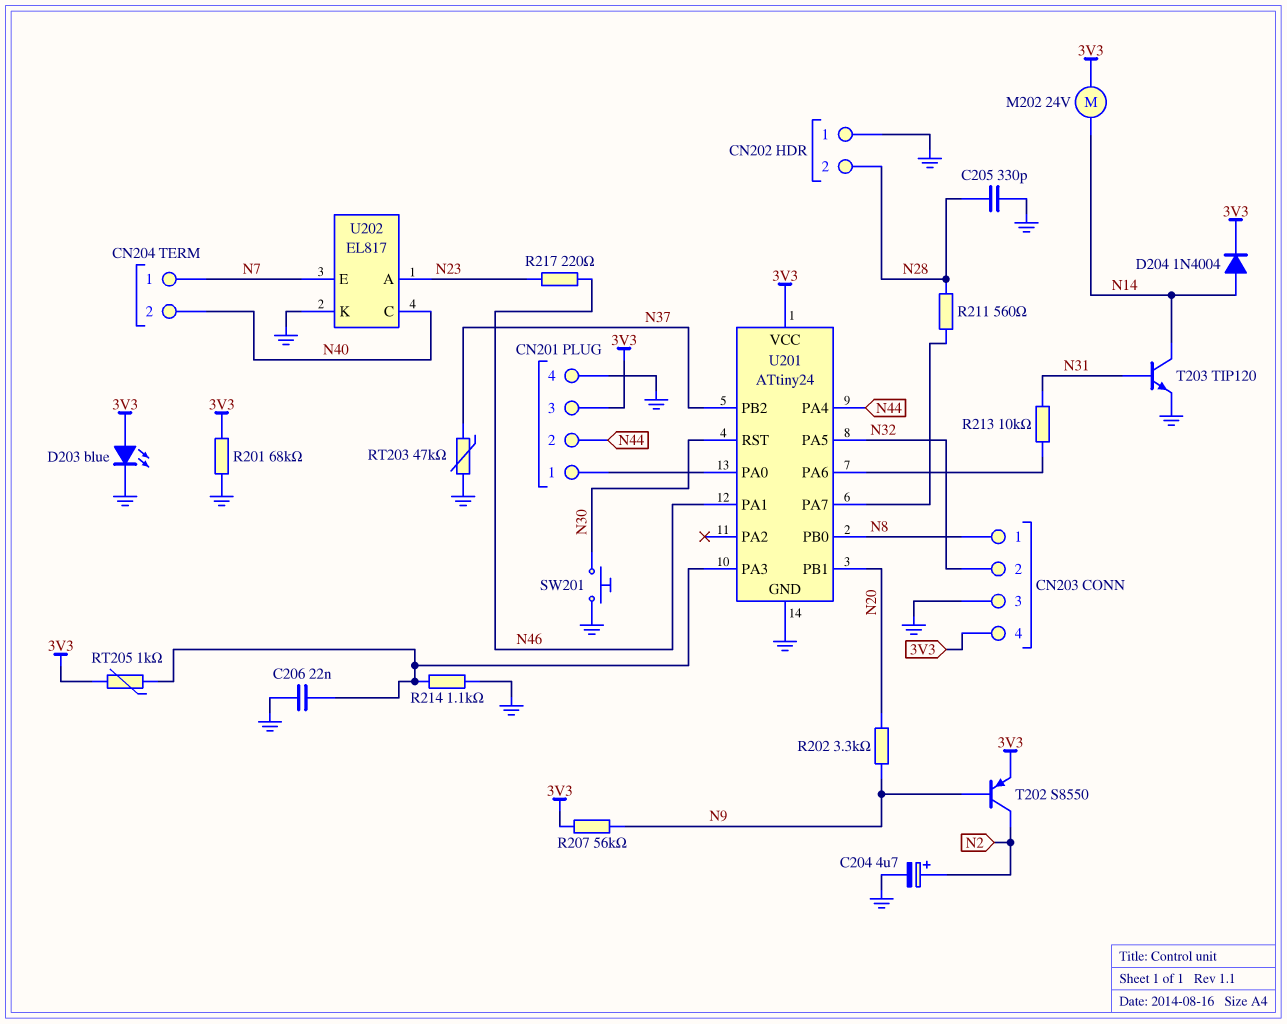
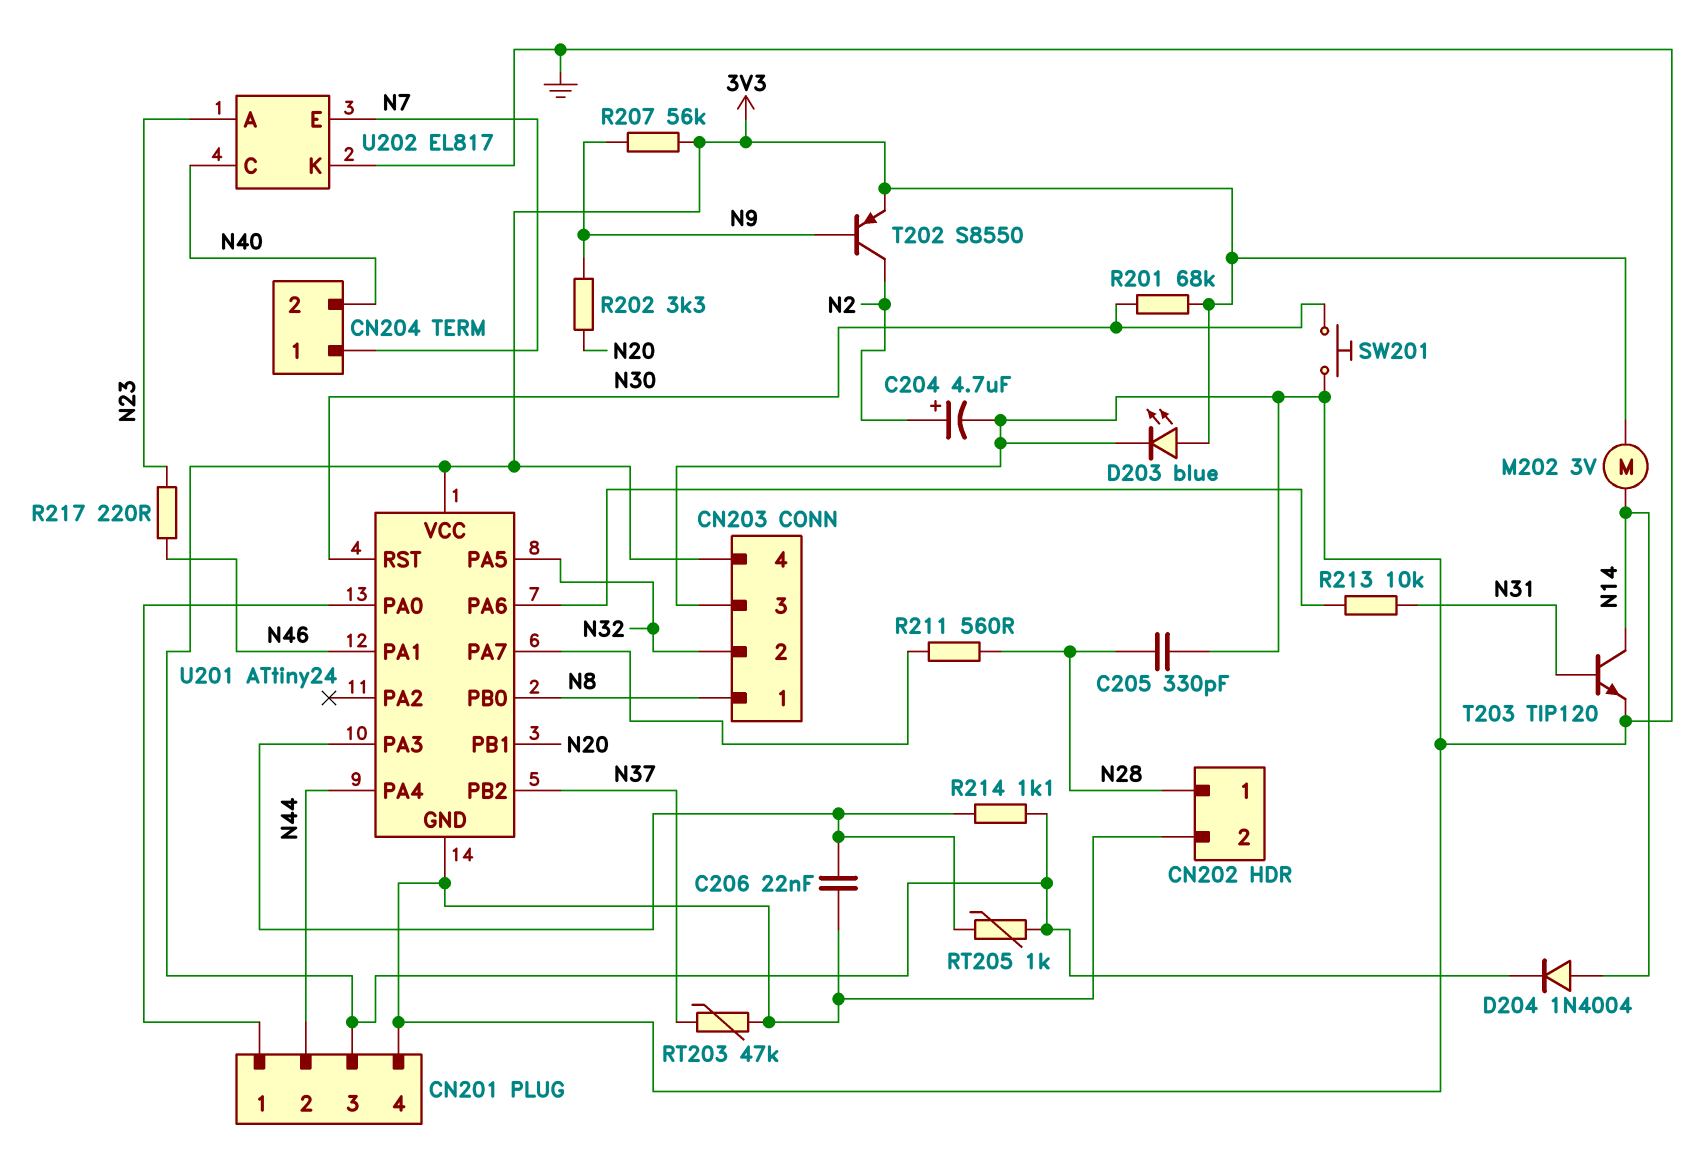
CN202 pin 1: GND -> N28
CN202 pin 2: N28 -> GND
M202: motor 24V (3V3, N14) -> motor 3V (3V3, N14)
R201: 68k (3V3, GND) -> 68k (3V3, N30)
R214: 1.1k (GND, U201/PA3) -> 1.1k (3V3, U201/PA3)

